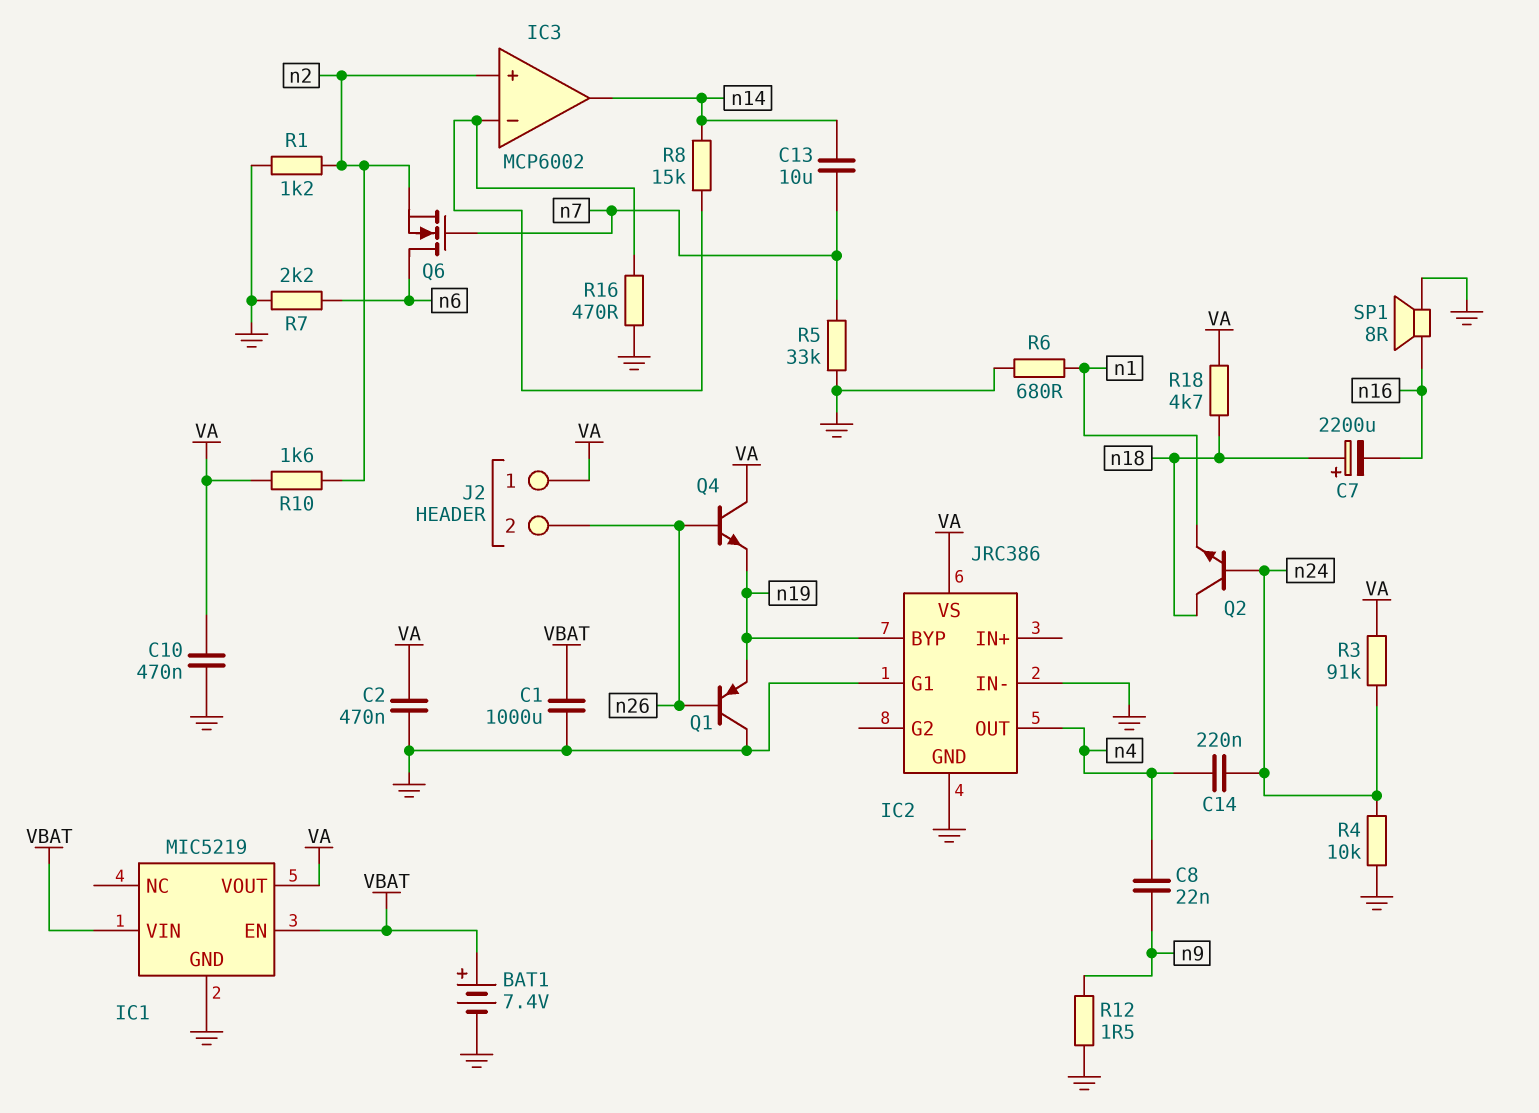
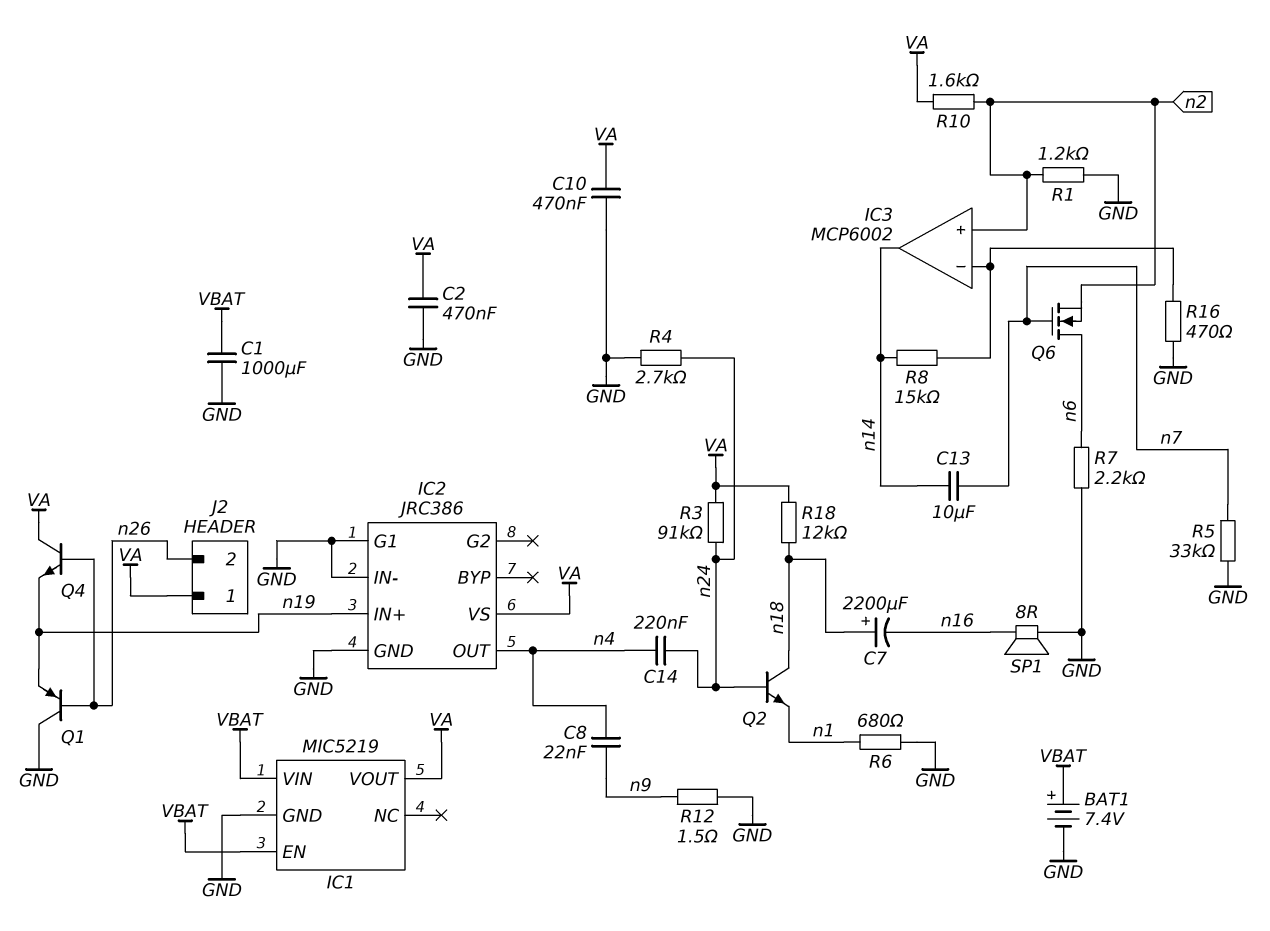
IC2 pin BYP: n19 -> none
IC2 pin IN+: none -> n19
R4: 10k (GND, n24) -> 2.7k (GND, n24)
R18: 4.7k (VA, n18) -> 12k (VA, n18)

